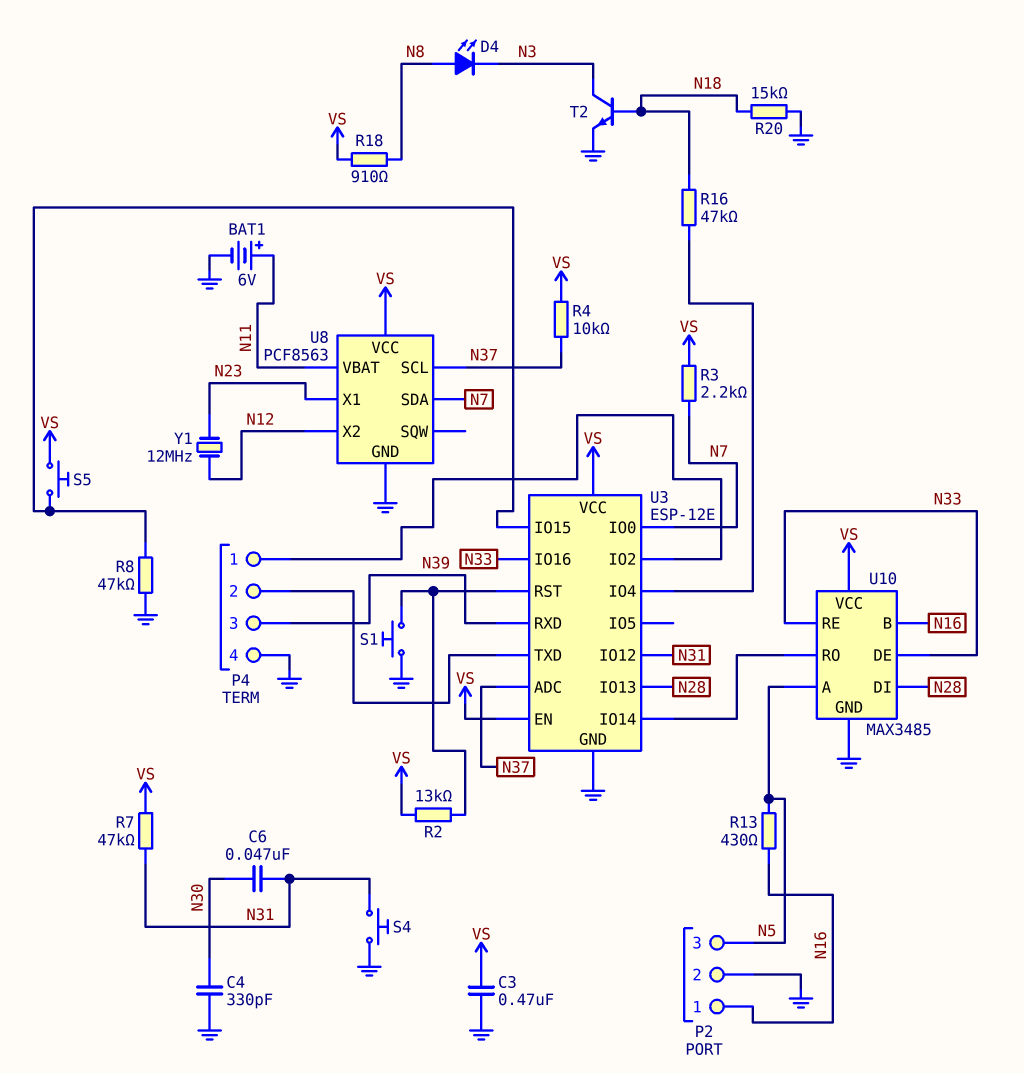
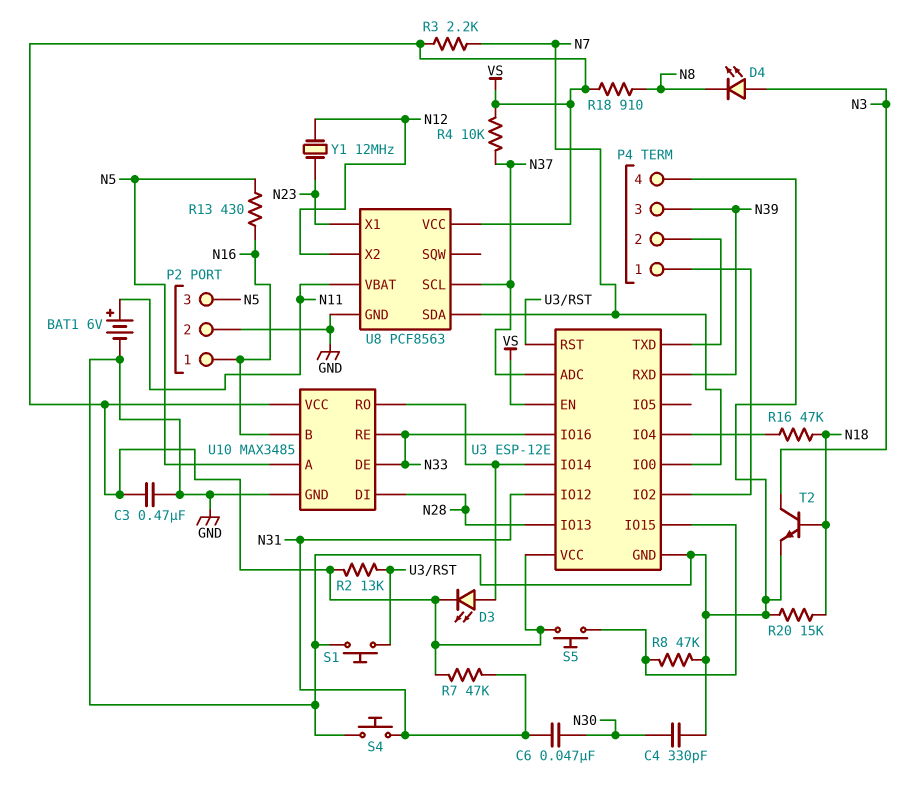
D3: none -> LED (A U3/IO14, K VS)
D4: LED (A N8, K N3) -> LED (A N3, K N8)

